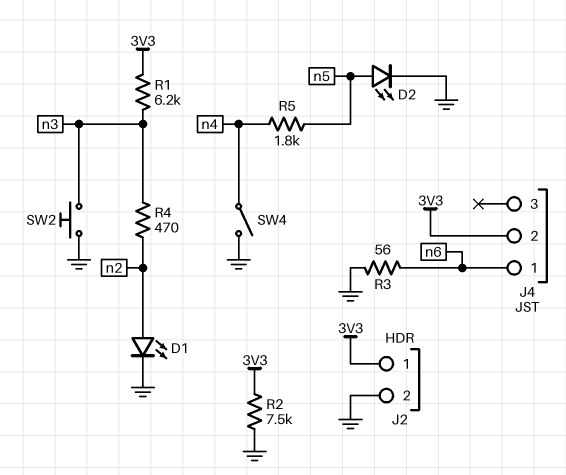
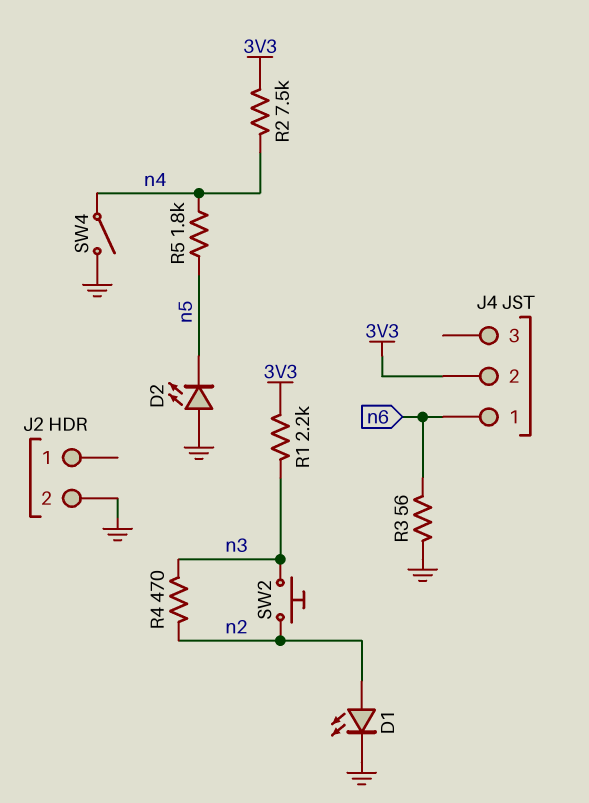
D2: LED (A n5, K GND) -> LED (A GND, K n5)
J2 pin 1: 3V3 -> none
R1: 6.2k (3V3, n3) -> 2.2k (3V3, n3)
R2: 7.5k (3V3, GND) -> 7.5k (3V3, n4)
SW2: button (GND, n3) -> button (n2, n3)

